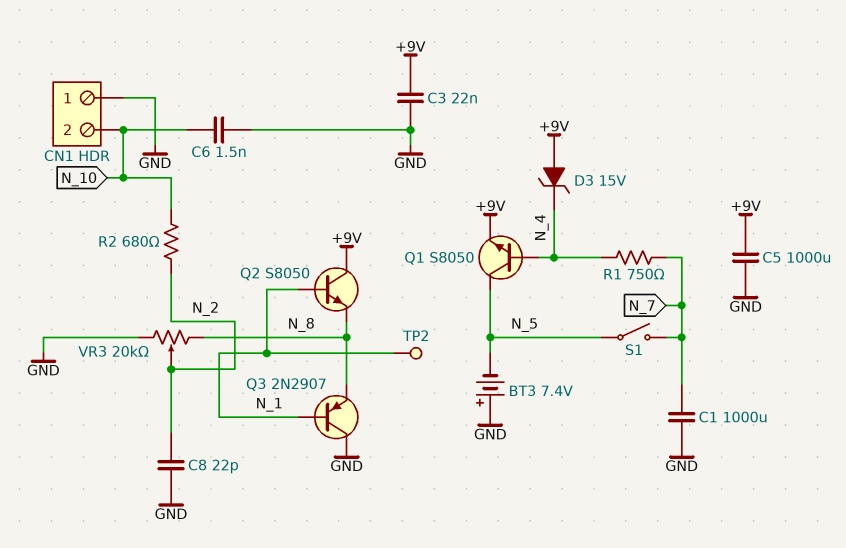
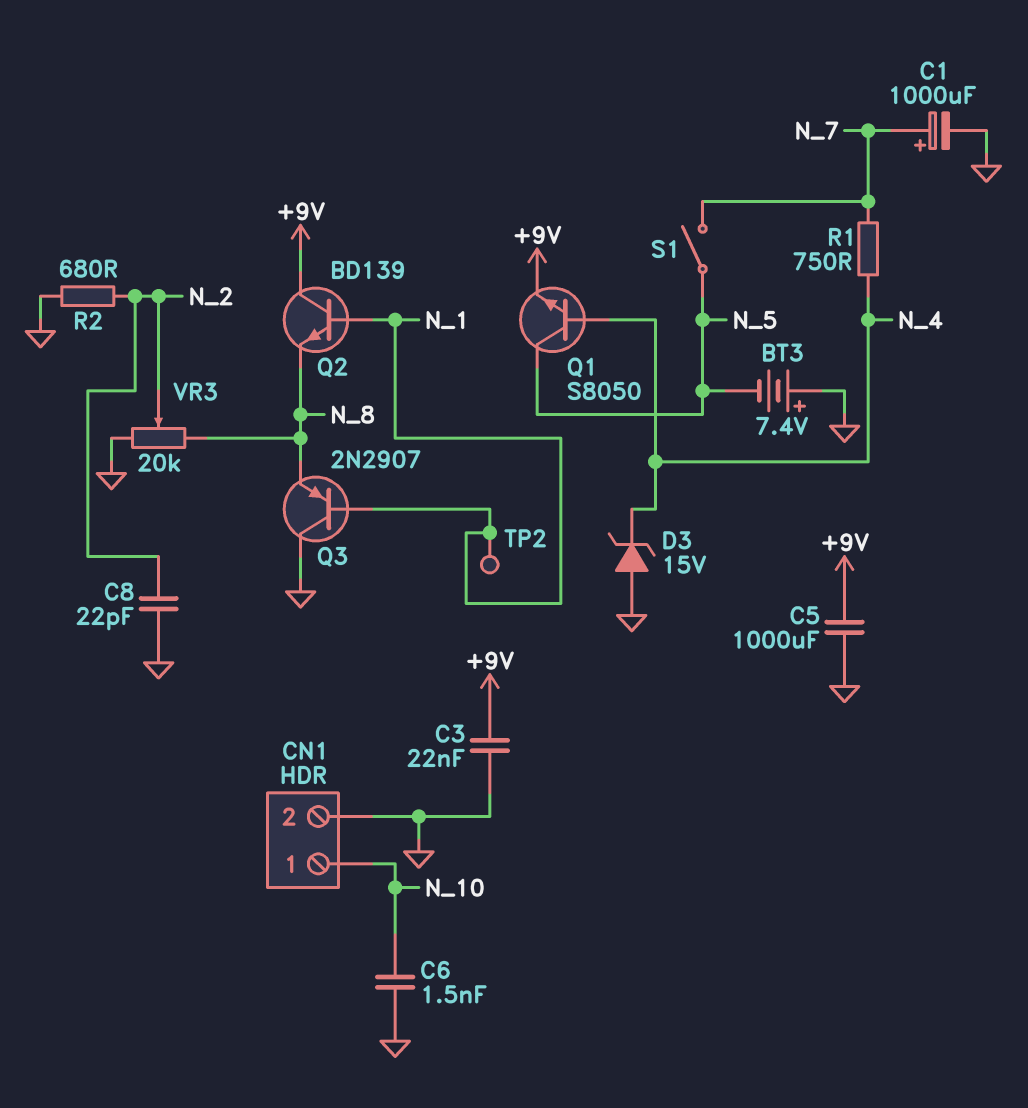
C1: 1000uF (GND, N_7) -> 1000uF (plus N_7, minus GND)
CN1 pin 1: GND -> N_10
CN1 pin 2: N_10 -> GND
D3: zener 15V (A +9V, K N_4) -> zener 15V (A GND, K N_4)
Q2: NPN S8050 (B N_1, C +9V, E N_8) -> NPN BD139 (B N_1, C +9V, E N_8)
R2: 680 (N_2, N_10) -> 680 (GND, N_2)

